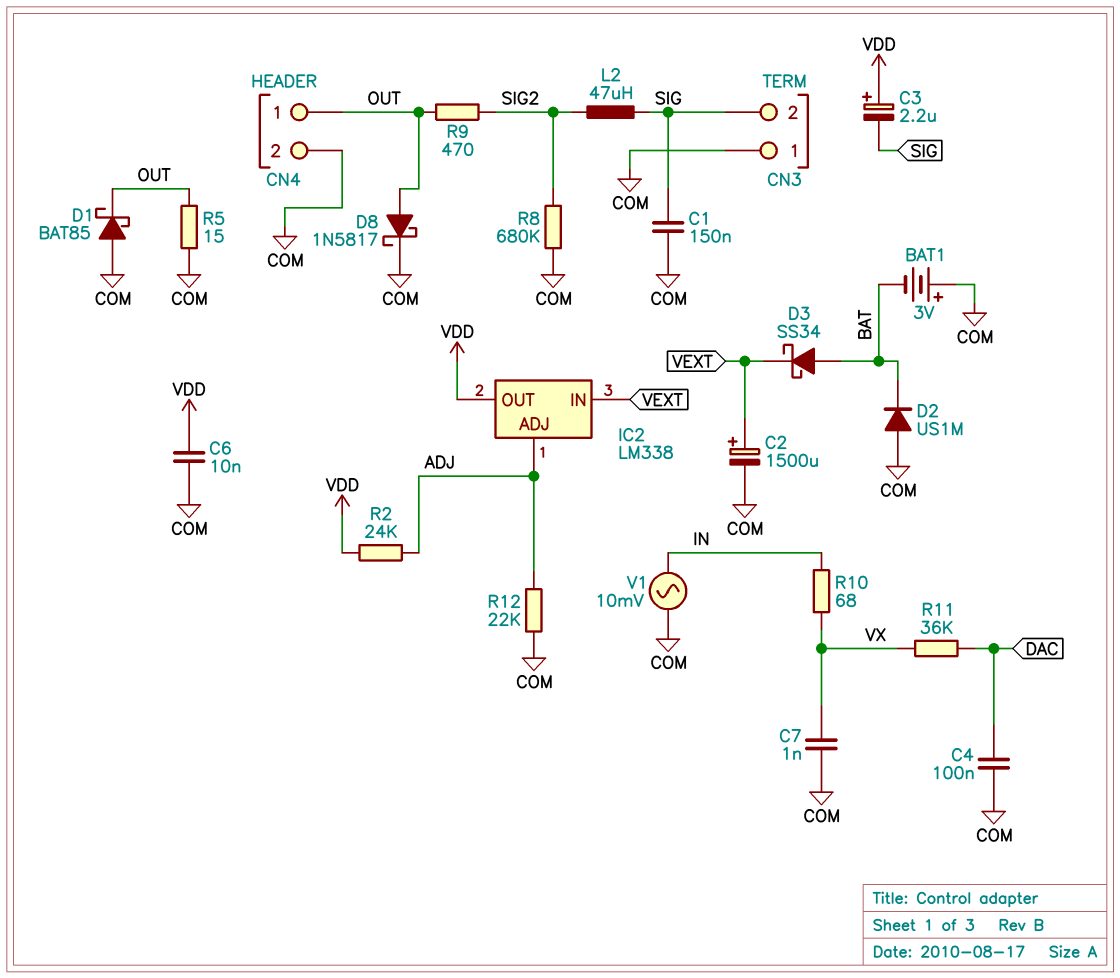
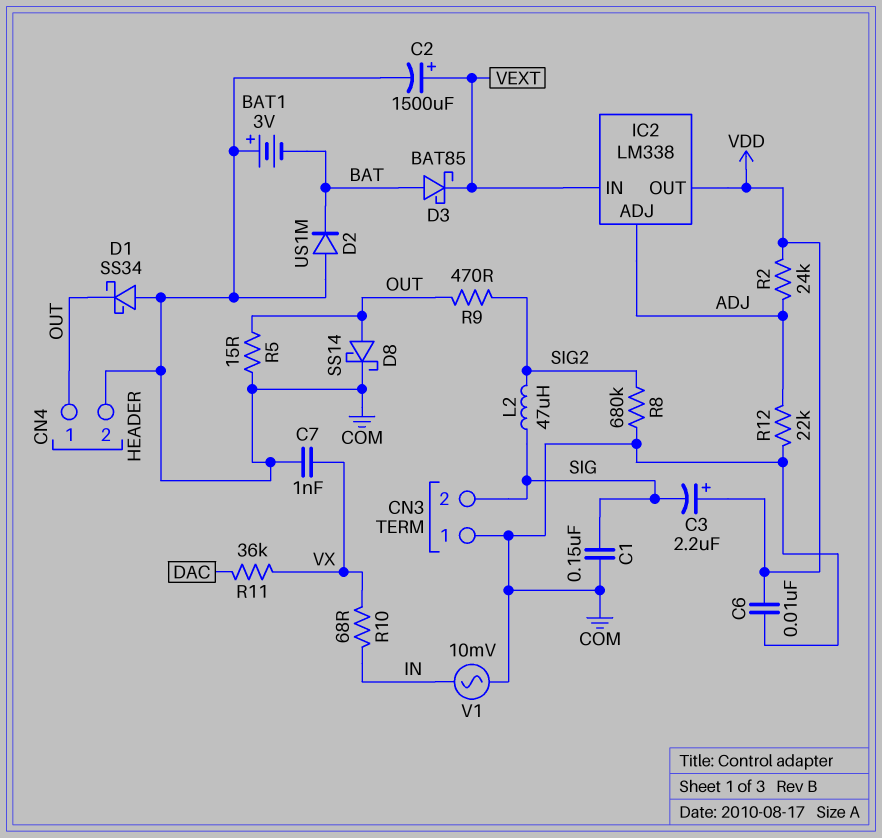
C4: 100nF (COM, DAC) -> none
D1: schottky BAT85 (A COM, K OUT) -> schottky SS34 (A COM, K OUT)
D3: schottky SS34 (A BAT, K VEXT) -> schottky BAT85 (A BAT, K VEXT)
D8: schottky 1N5817 (A OUT, K COM) -> schottky SS14 (A OUT, K COM)

